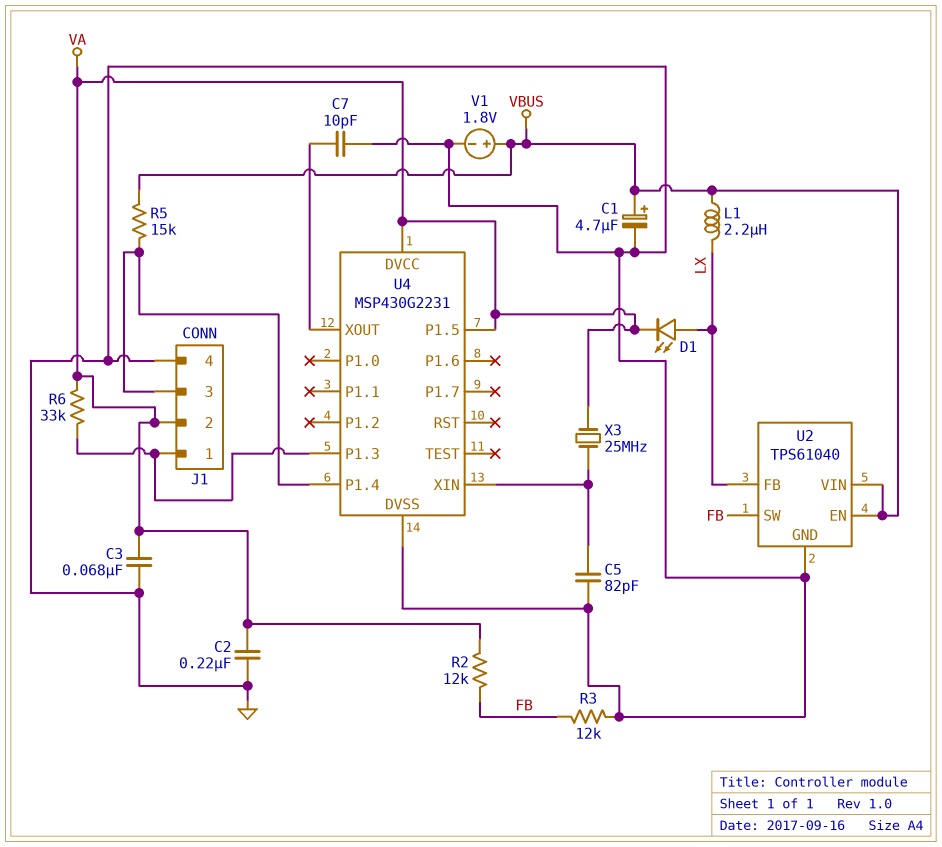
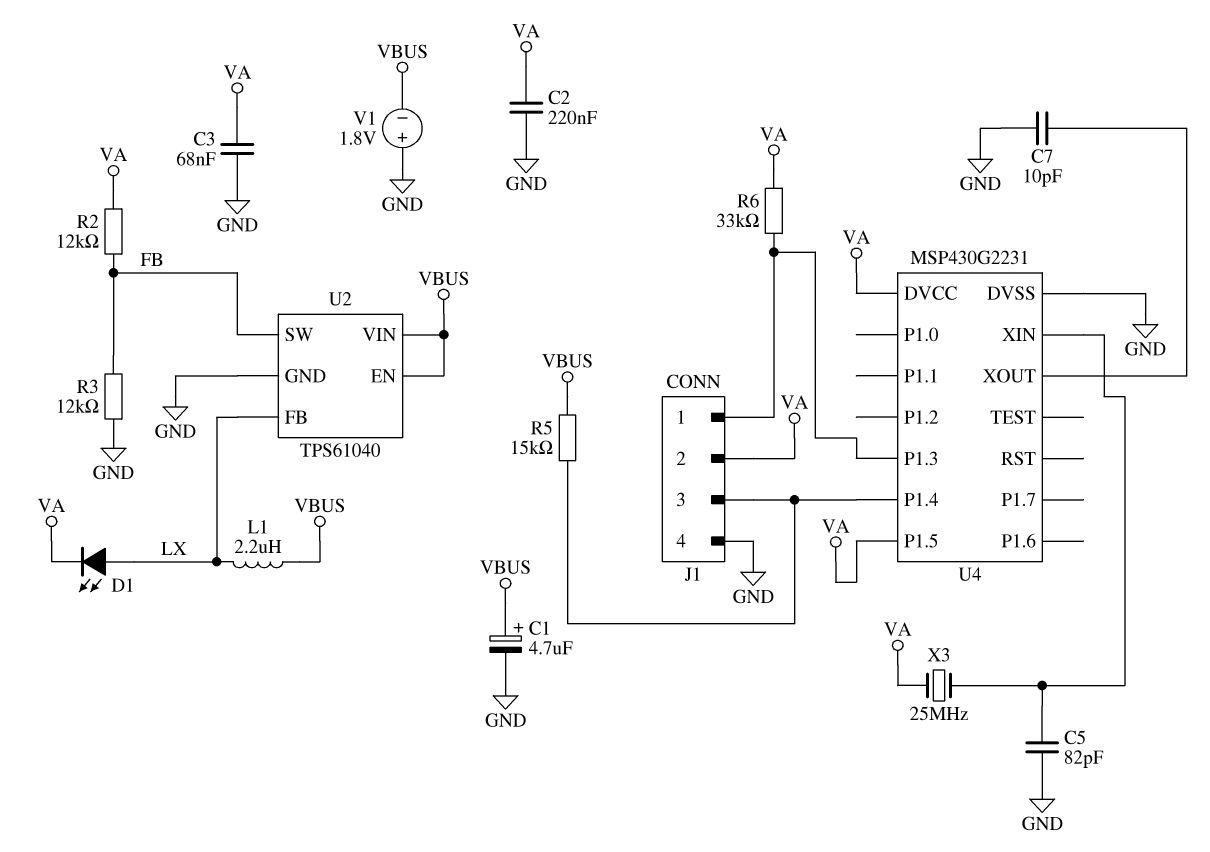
V1: 1.8V (plus VBUS, minus GND) -> 1.8V (plus GND, minus VBUS)

